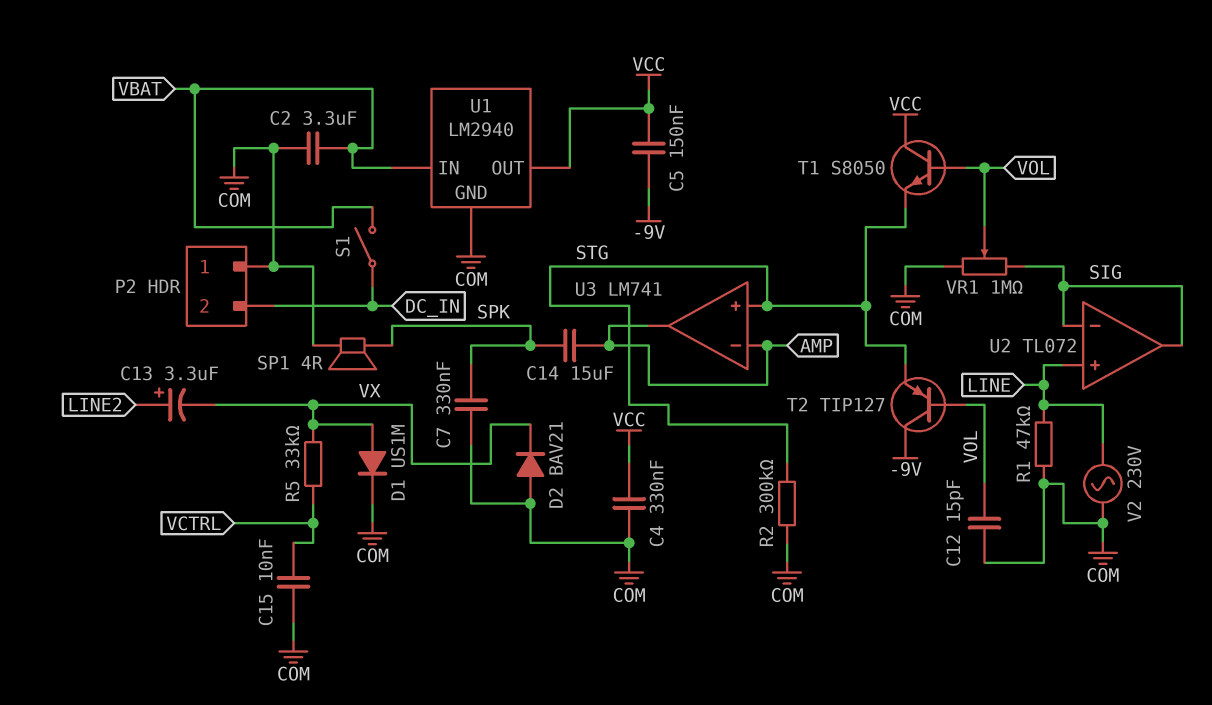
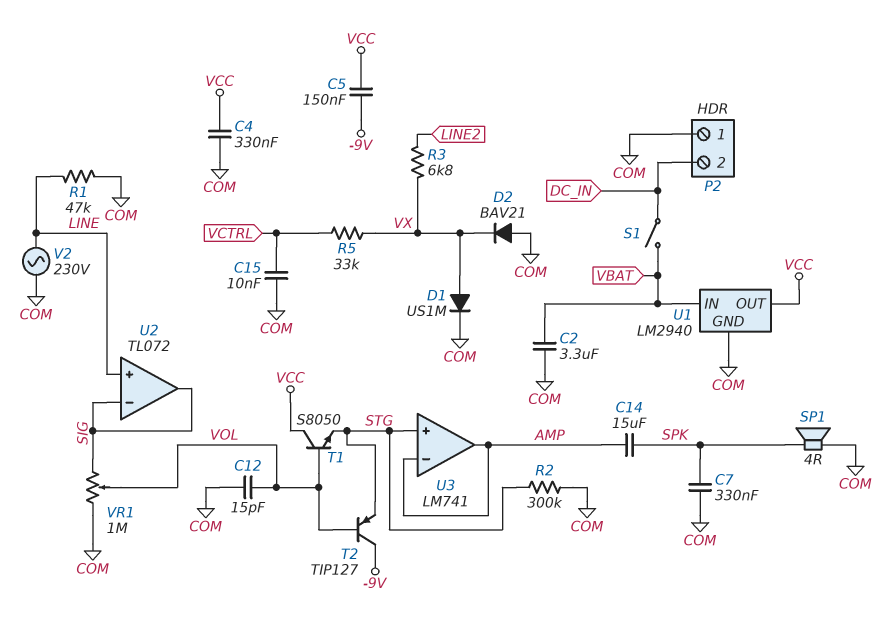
C13: 3.3uF (plus LINE2, minus VX) -> none
R3: none -> 6.8k (LINE2, VX)

